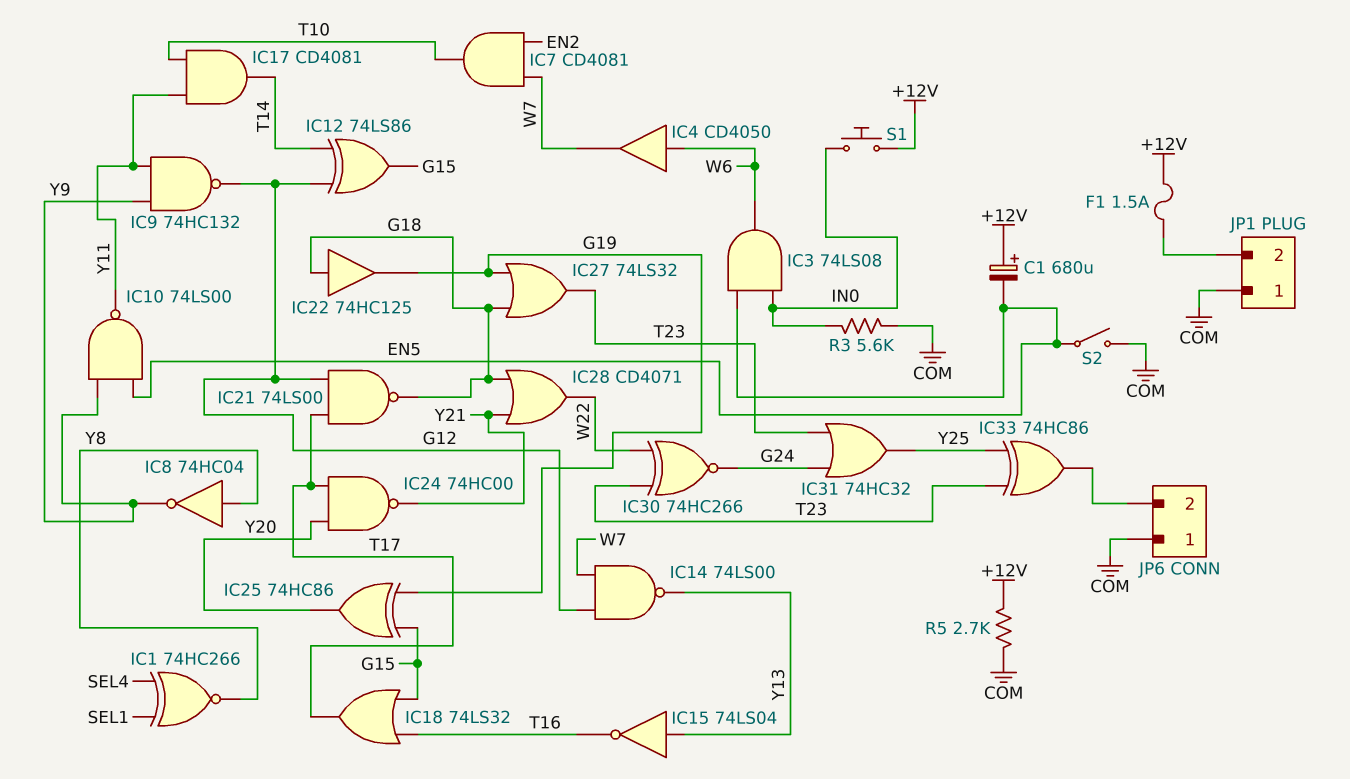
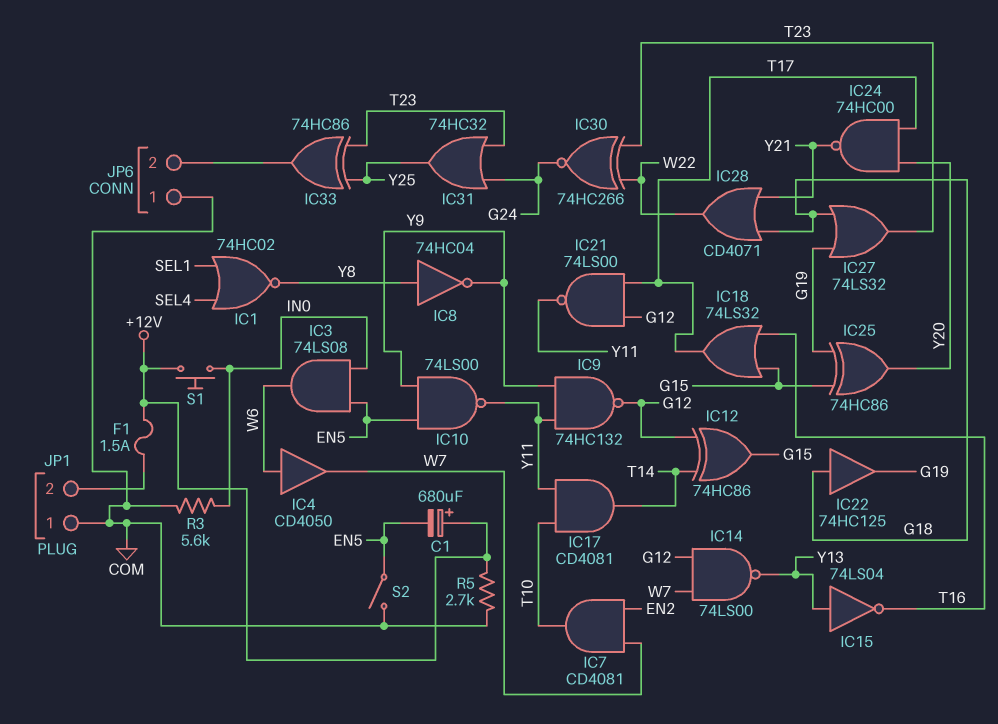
IC1: XNOR 74HC266 (in SEL1, in SEL4, out Y8) -> NOR 74HC02 (in SEL1, in SEL4, out Y8)
IC12: XOR 74LS86 (in G12, in T14, out G15) -> XOR 74HC86 (in G12, in T14, out G15)
IC21: NAND 74LS00 (in G12, in T17, out G18) -> NAND 74LS00 (in G12, in T17, out Y11)

